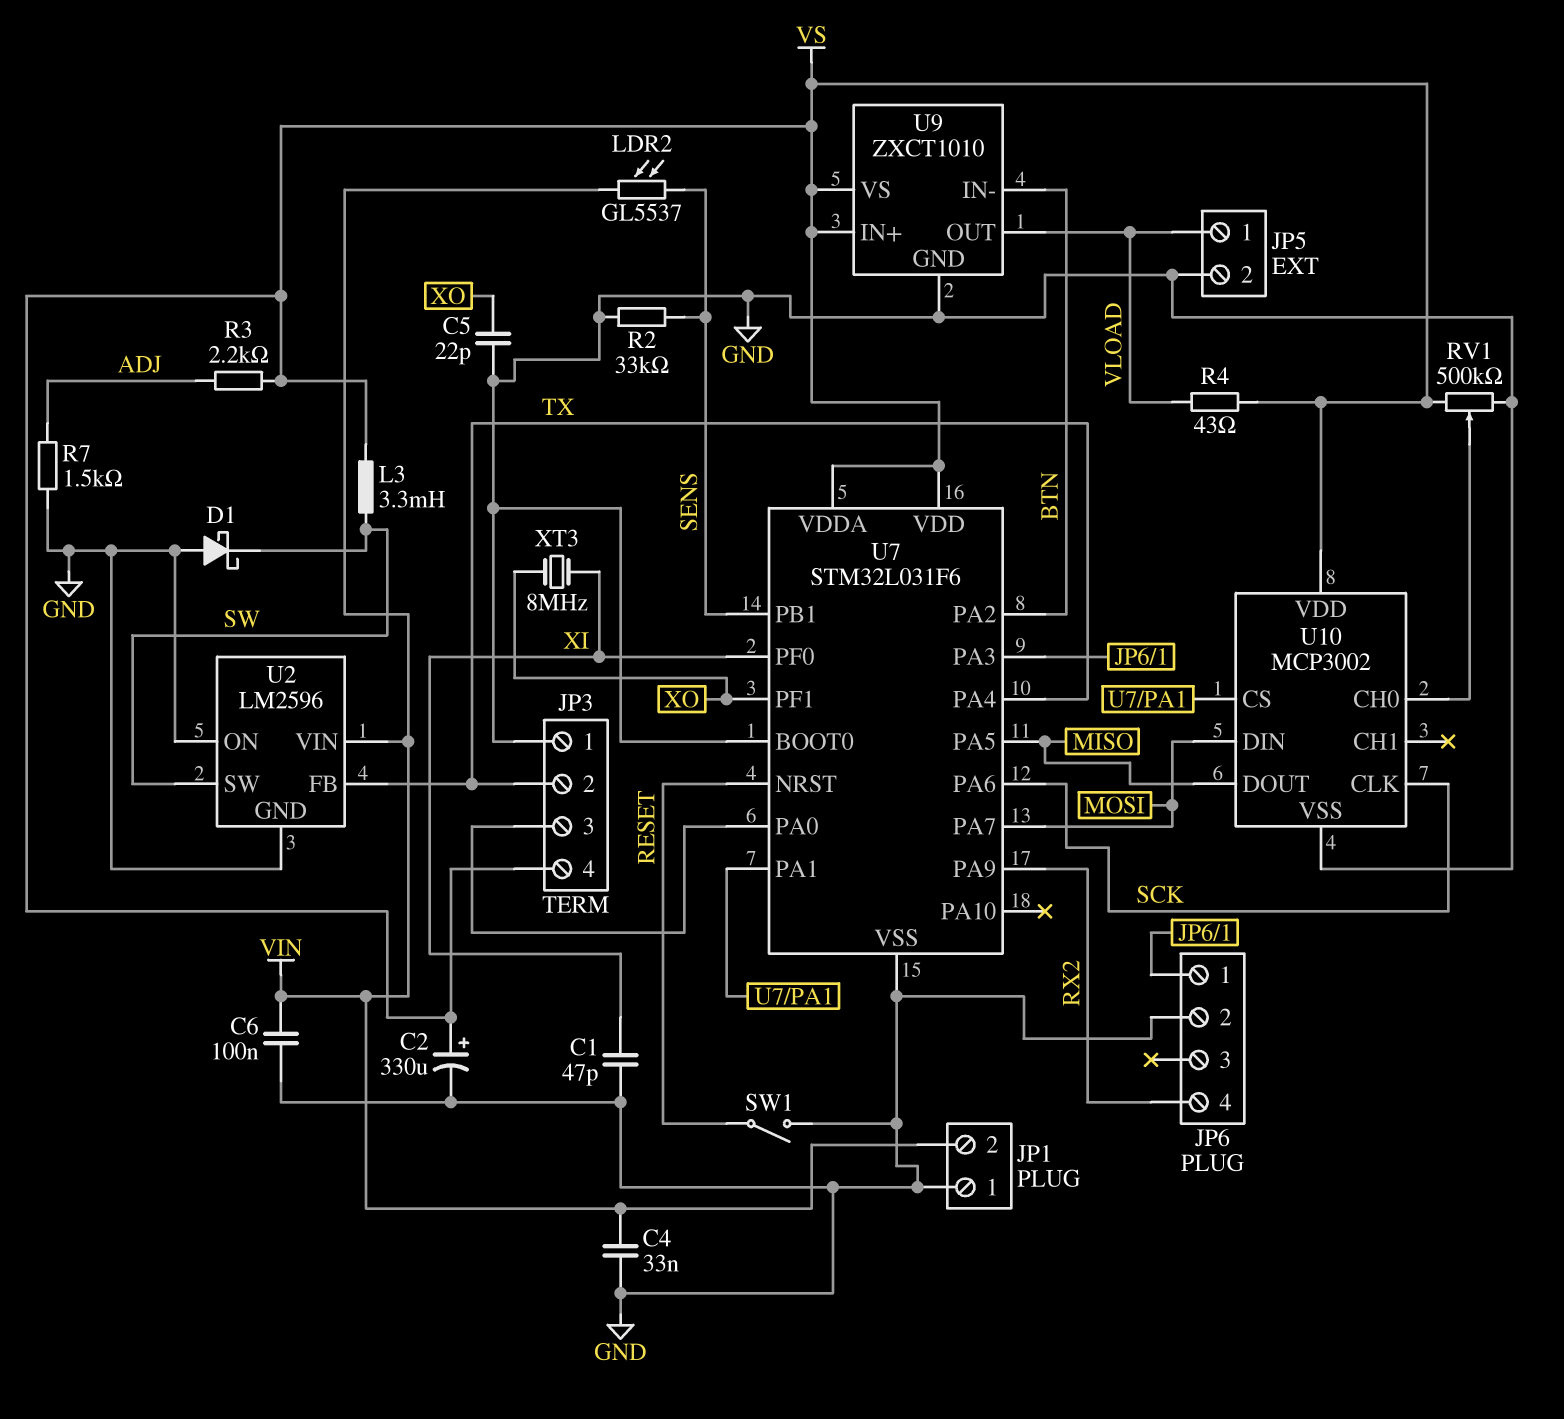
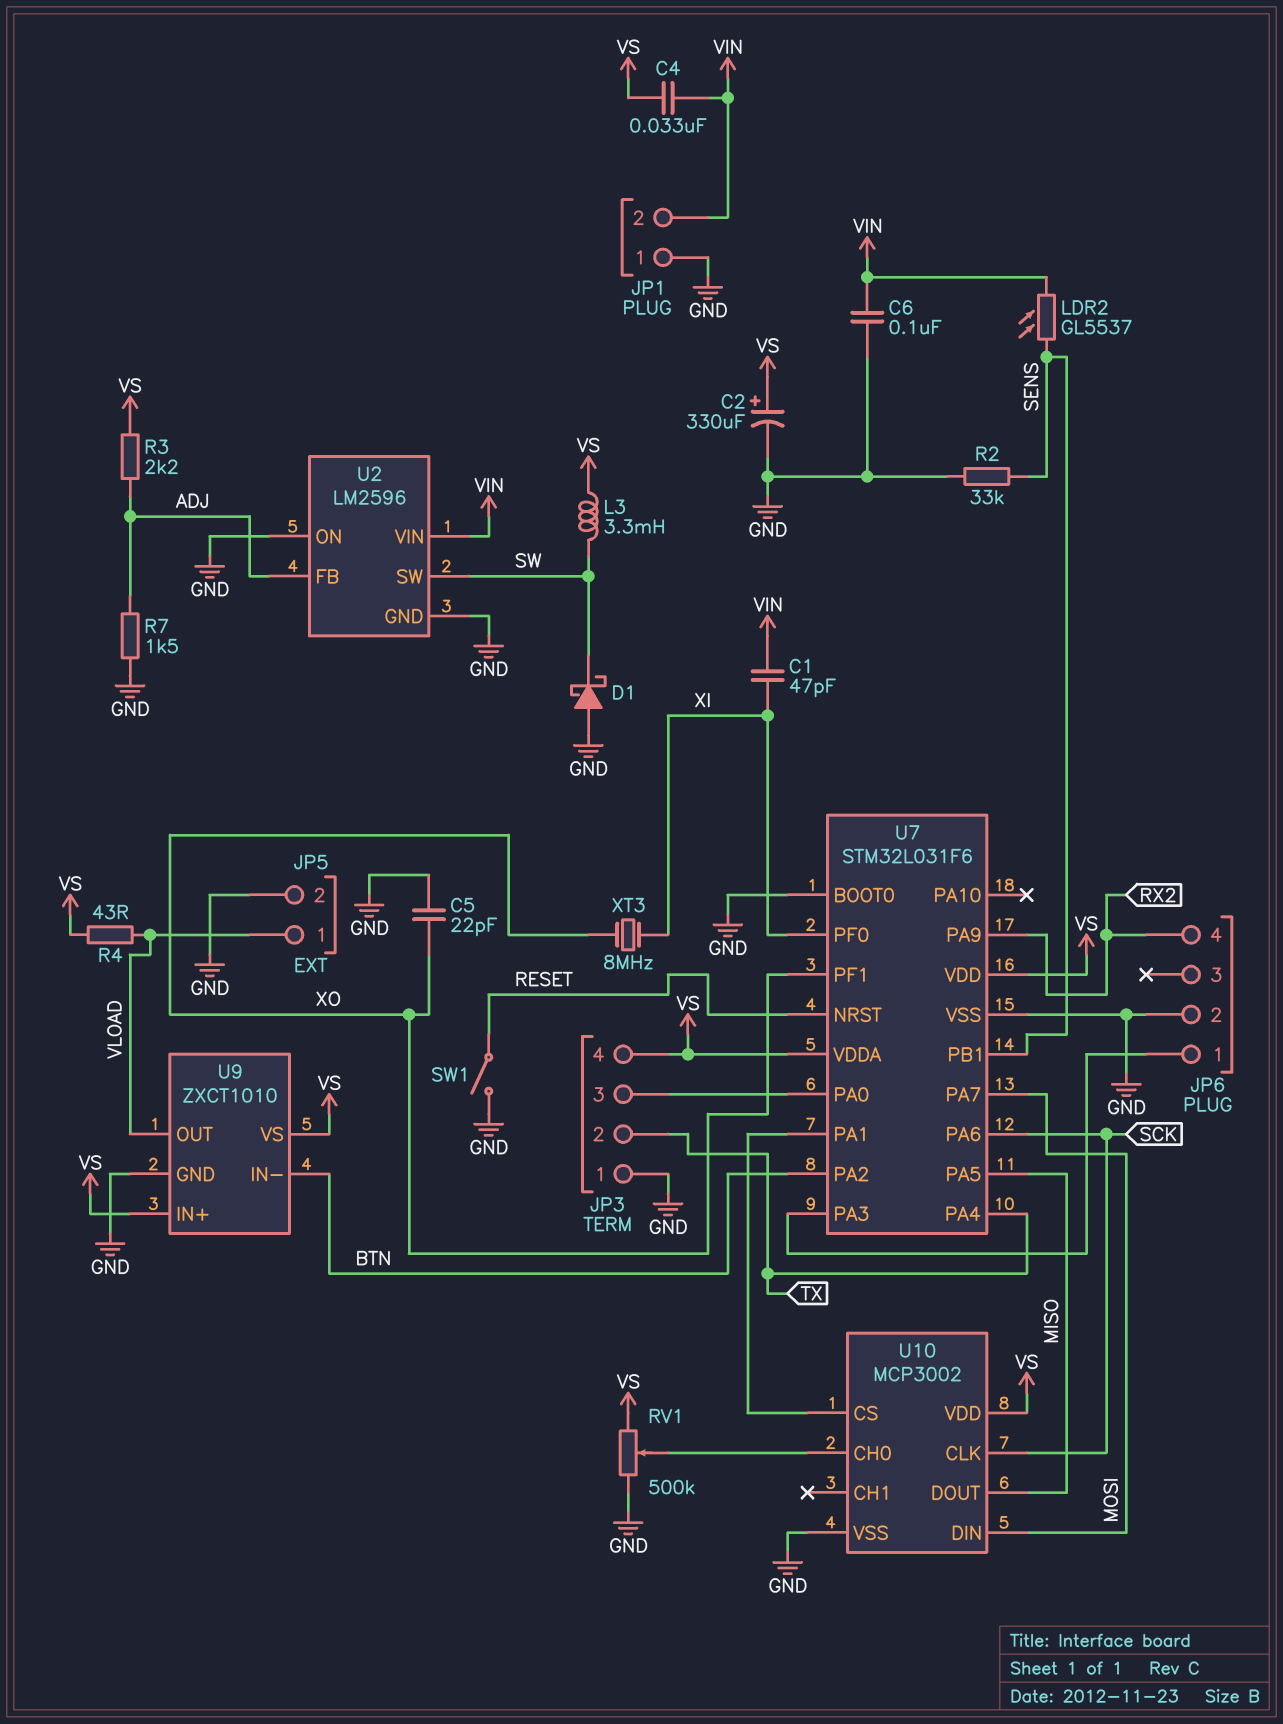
C1: 47pF (GND, XI) -> 47pF (VIN, XI)
C4: 33nF (GND, VIN) -> 33nF (VIN, VS)
U2 pin FB: TX -> ADJ

